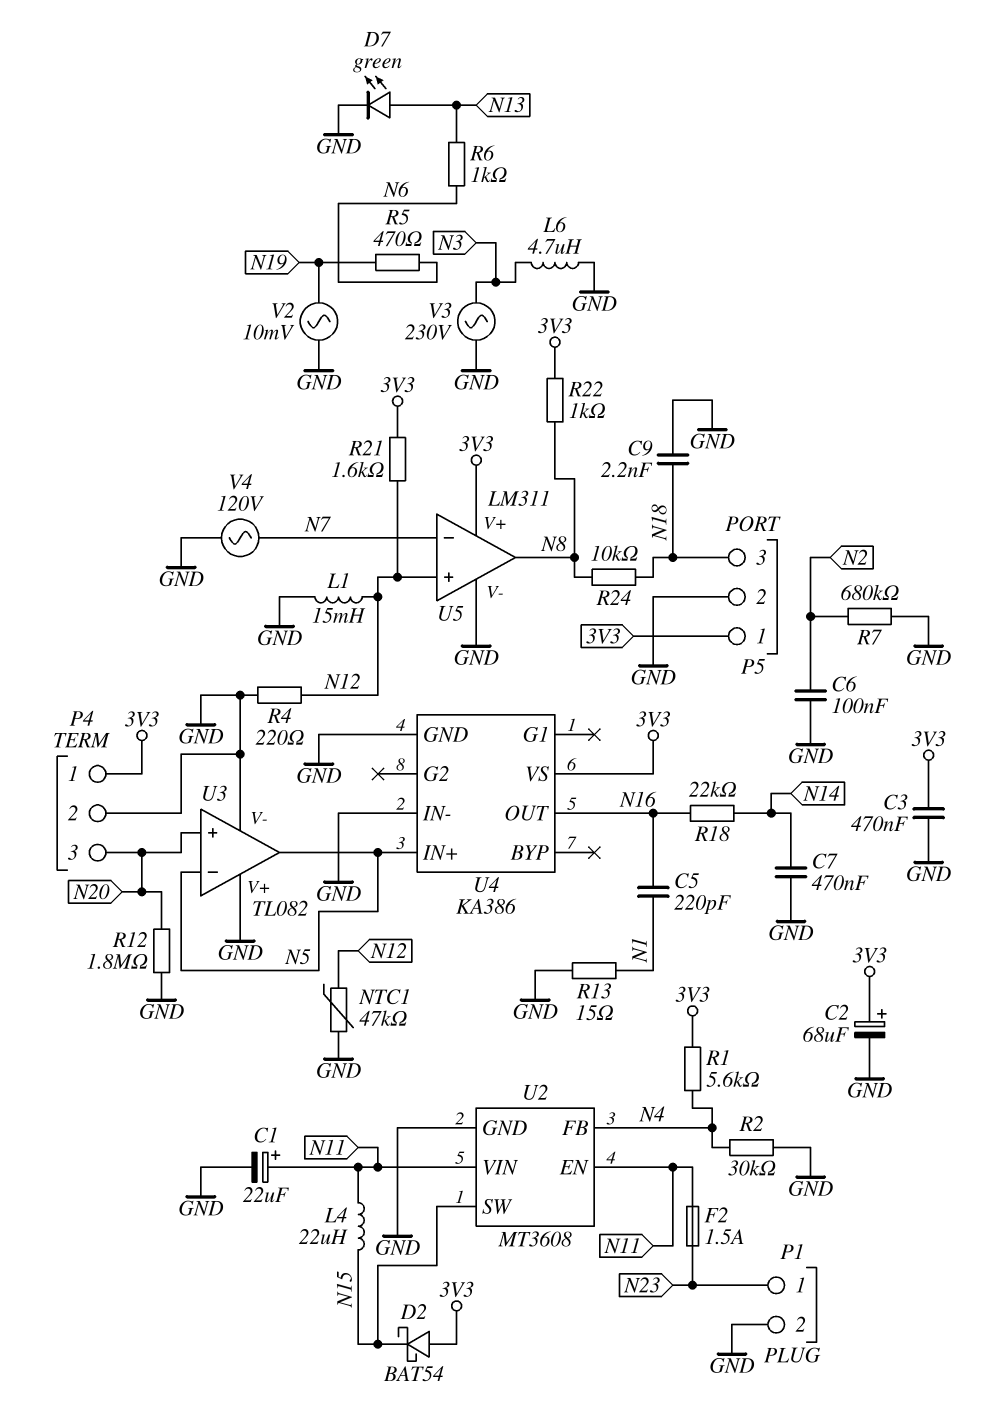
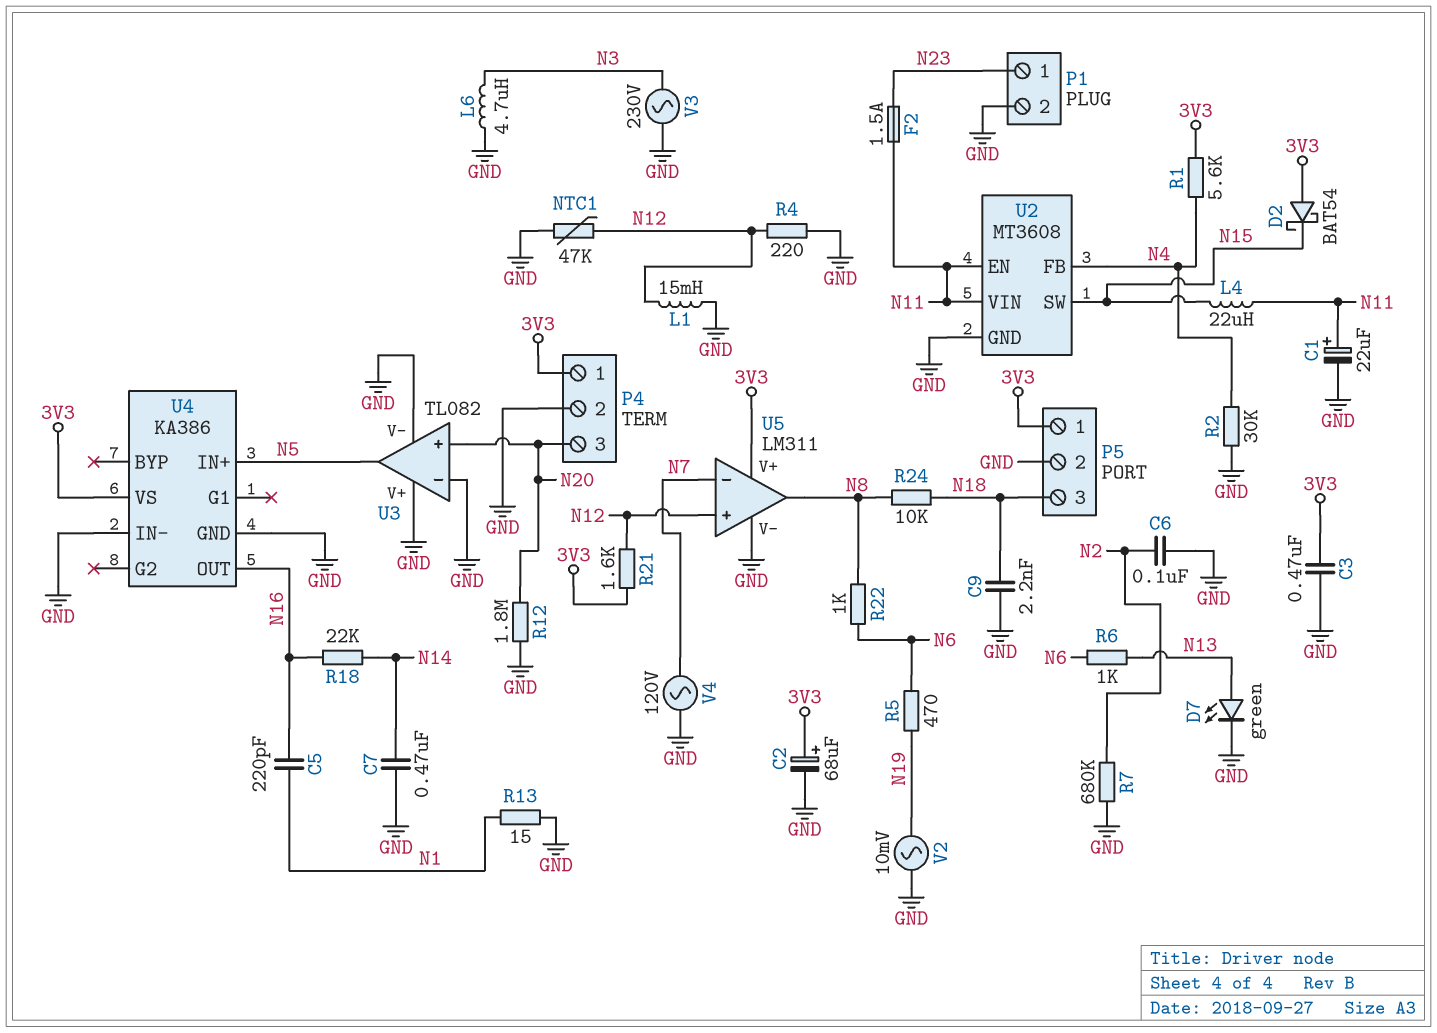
R22: 1k (3V3, N8) -> 1k (N6, N8)
U3 pin in-: N5 -> GND

